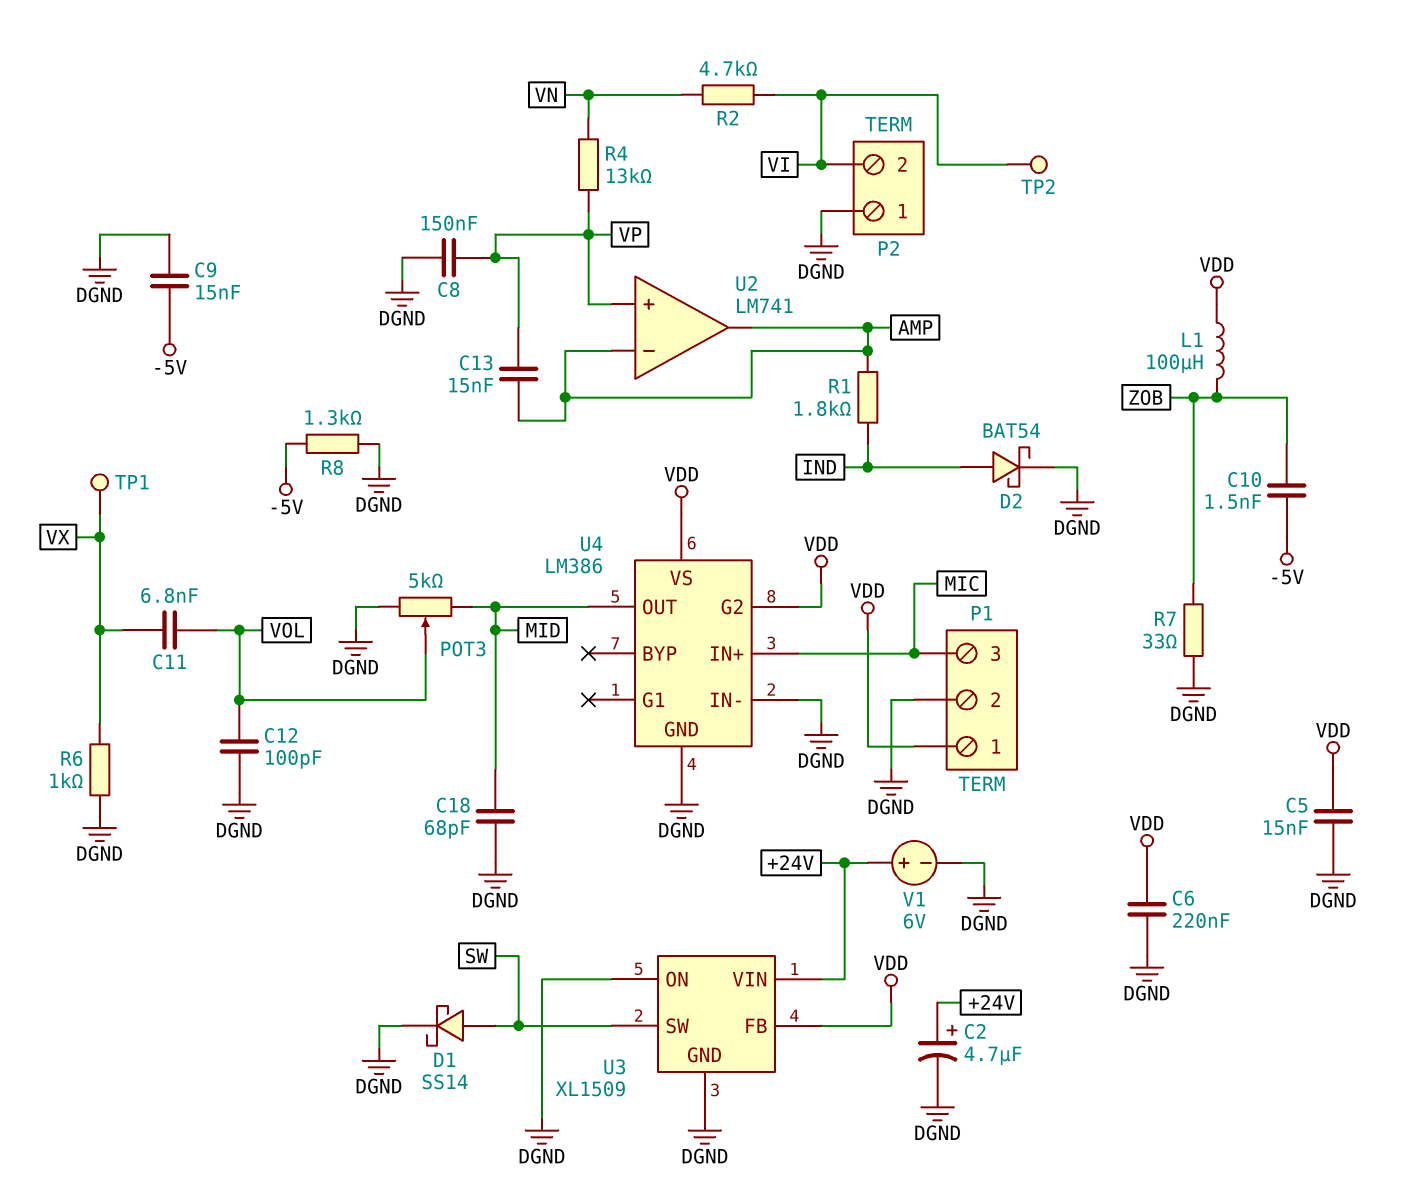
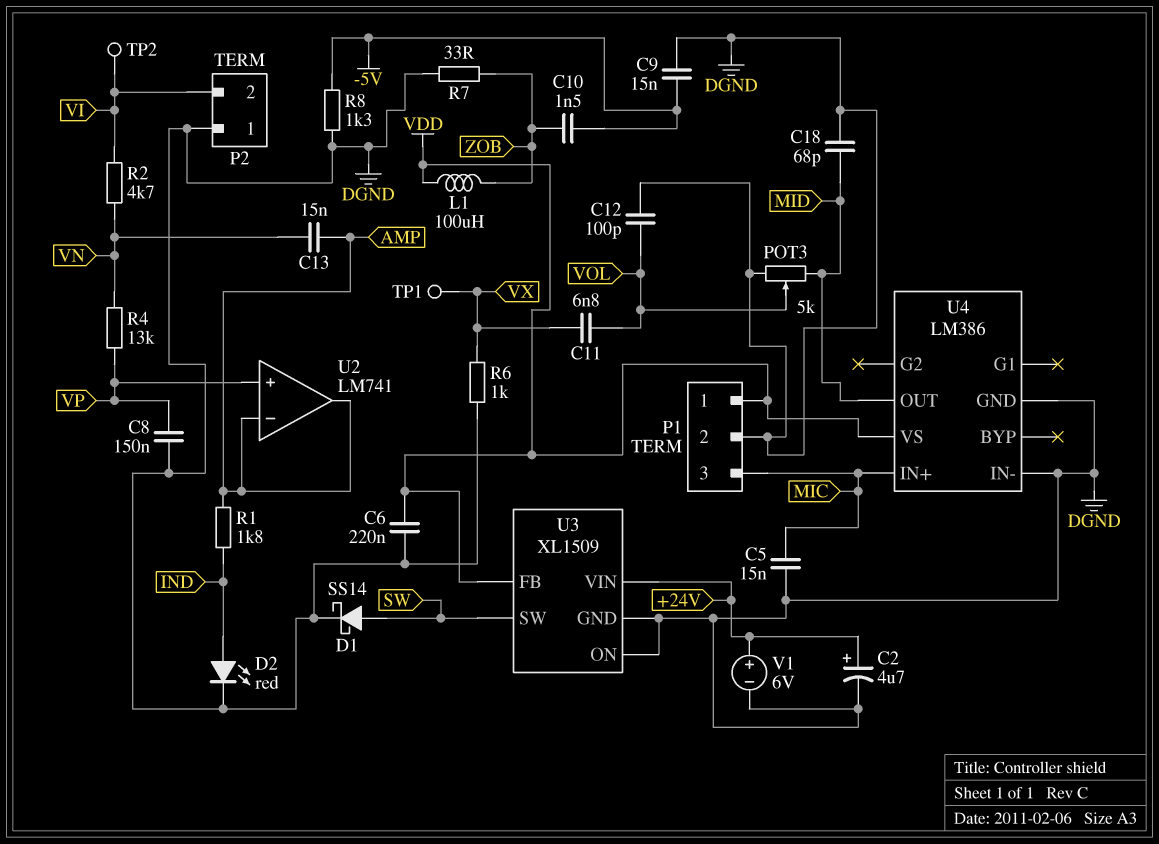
C5: 15nF (DGND, VDD) -> 15nF (DGND, MIC)
C13: 15nF (AMP, VP) -> 15nF (AMP, VN)
D2: schottky BAT54 (A IND, K DGND) -> LED red (A IND, K DGND)
U4 pin G2: VDD -> none

